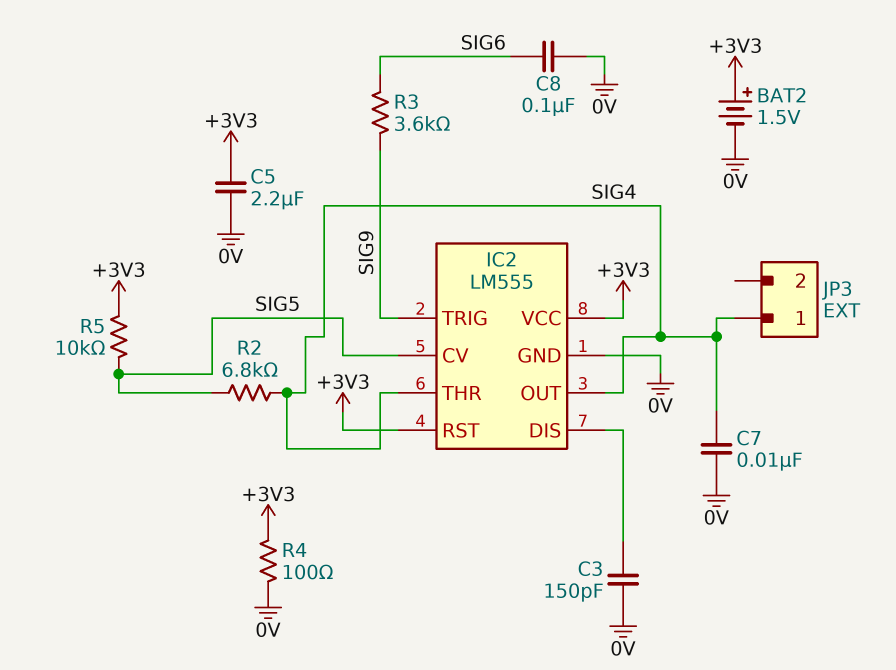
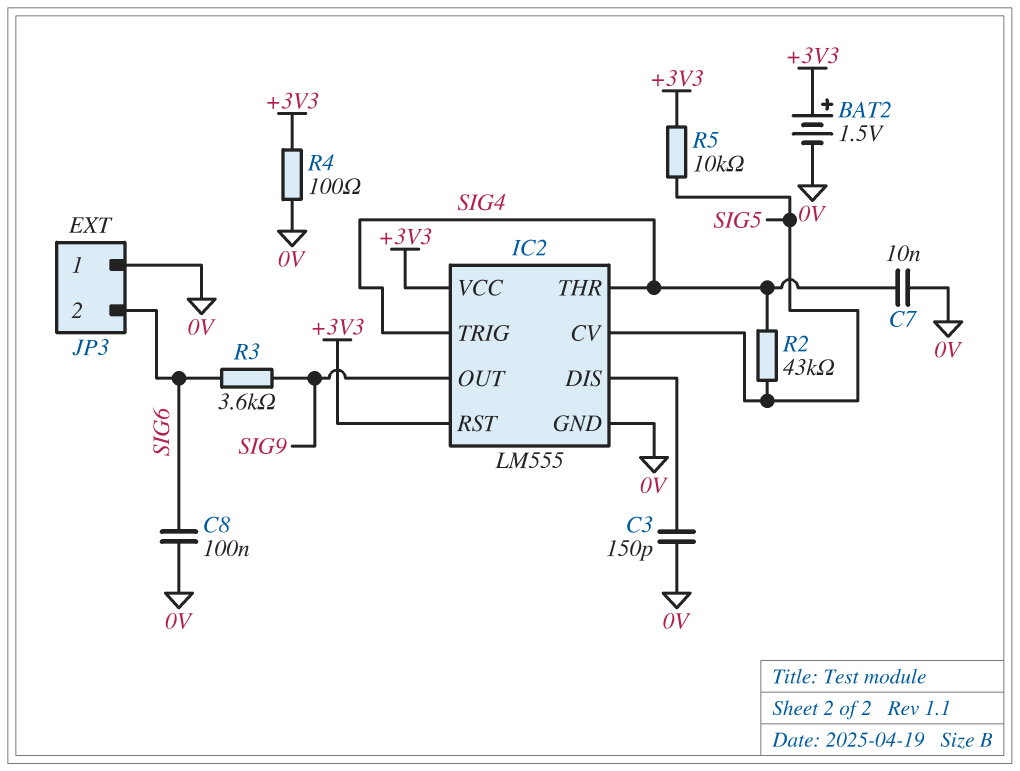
C5: 2.2uF (+3V3, 0V) -> none
IC2 pin OUT: SIG4 -> SIG9
IC2 pin TRIG: SIG9 -> SIG4
JP3 pin 1: SIG4 -> 0V
JP3 pin 2: none -> SIG6
R2: 6.8k (SIG4, SIG5) -> 43k (SIG4, SIG5)

